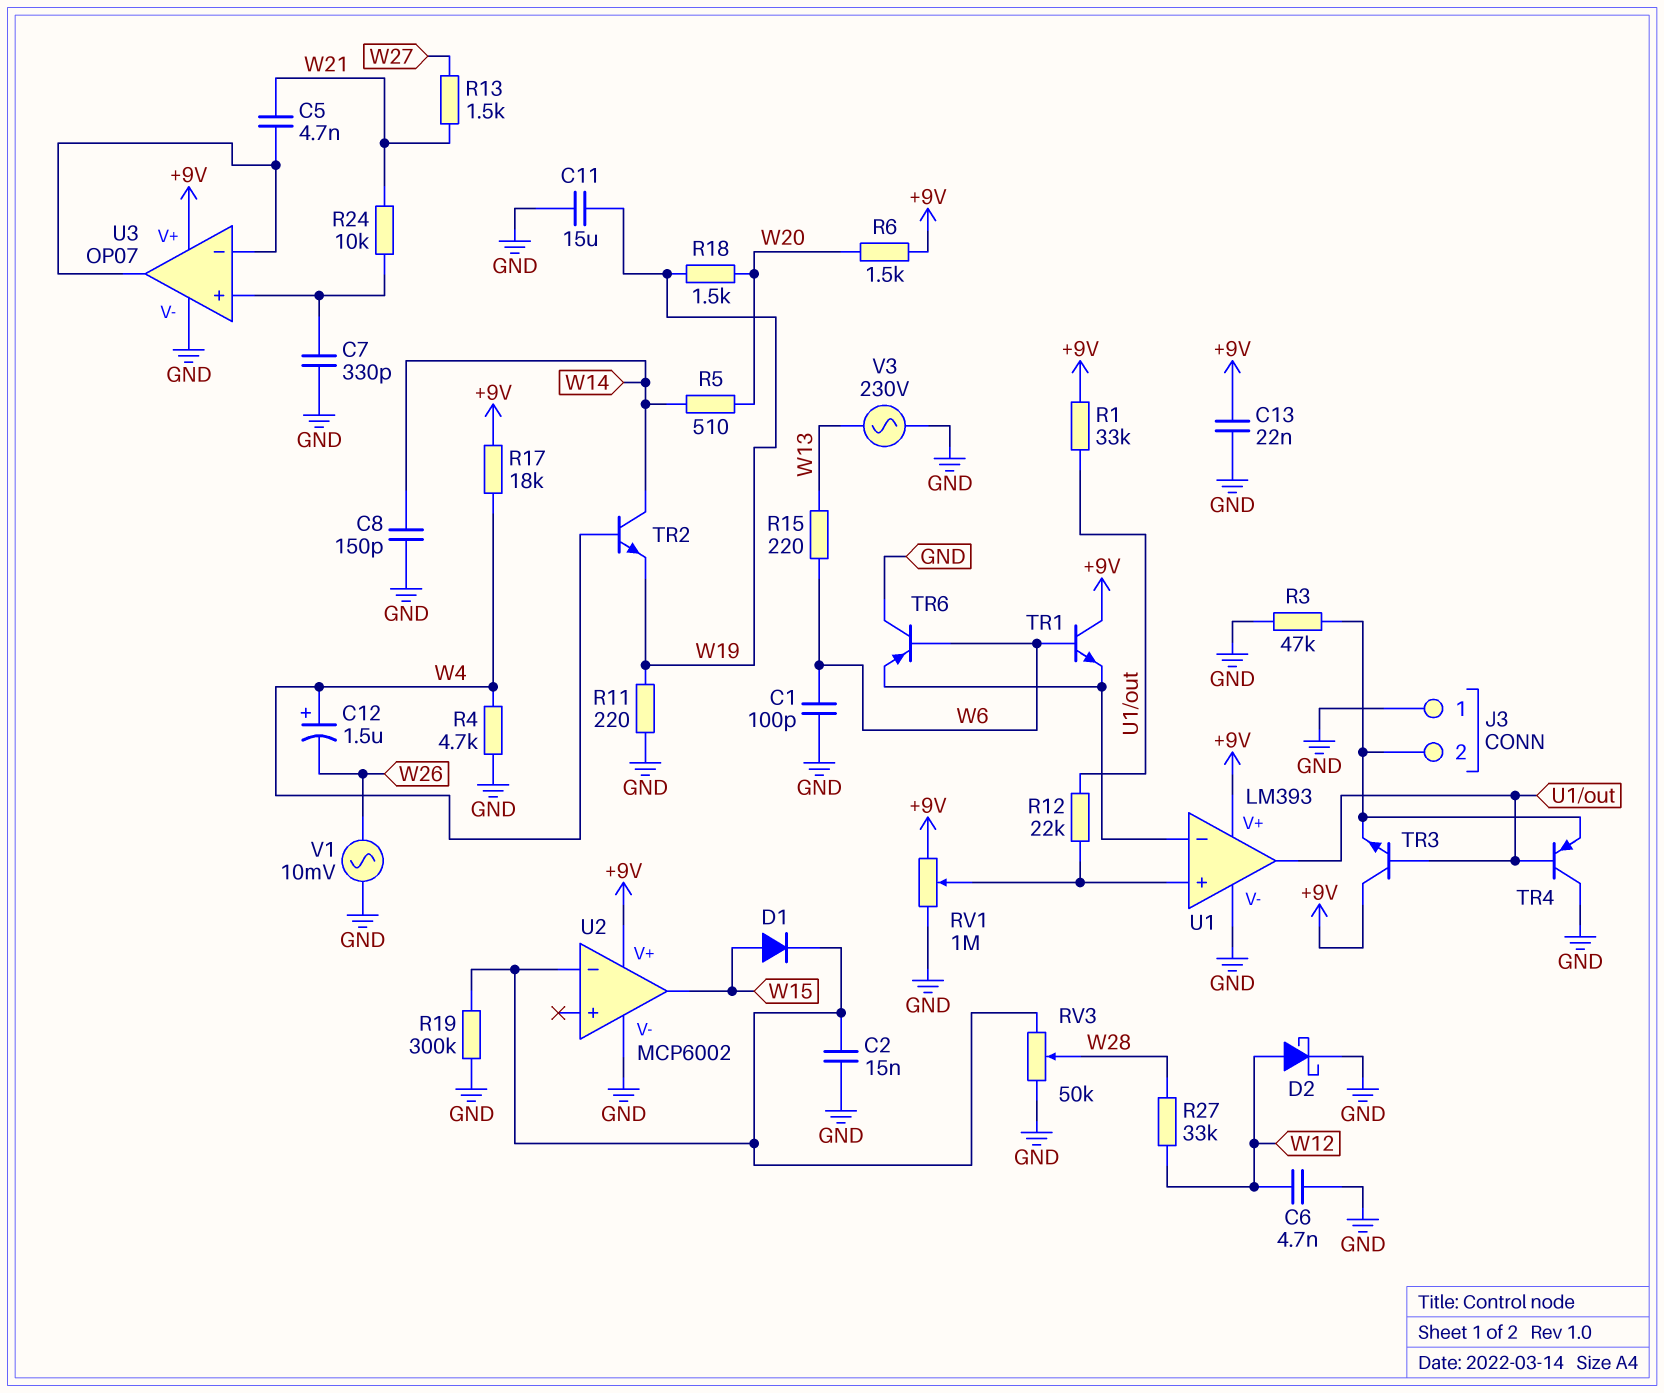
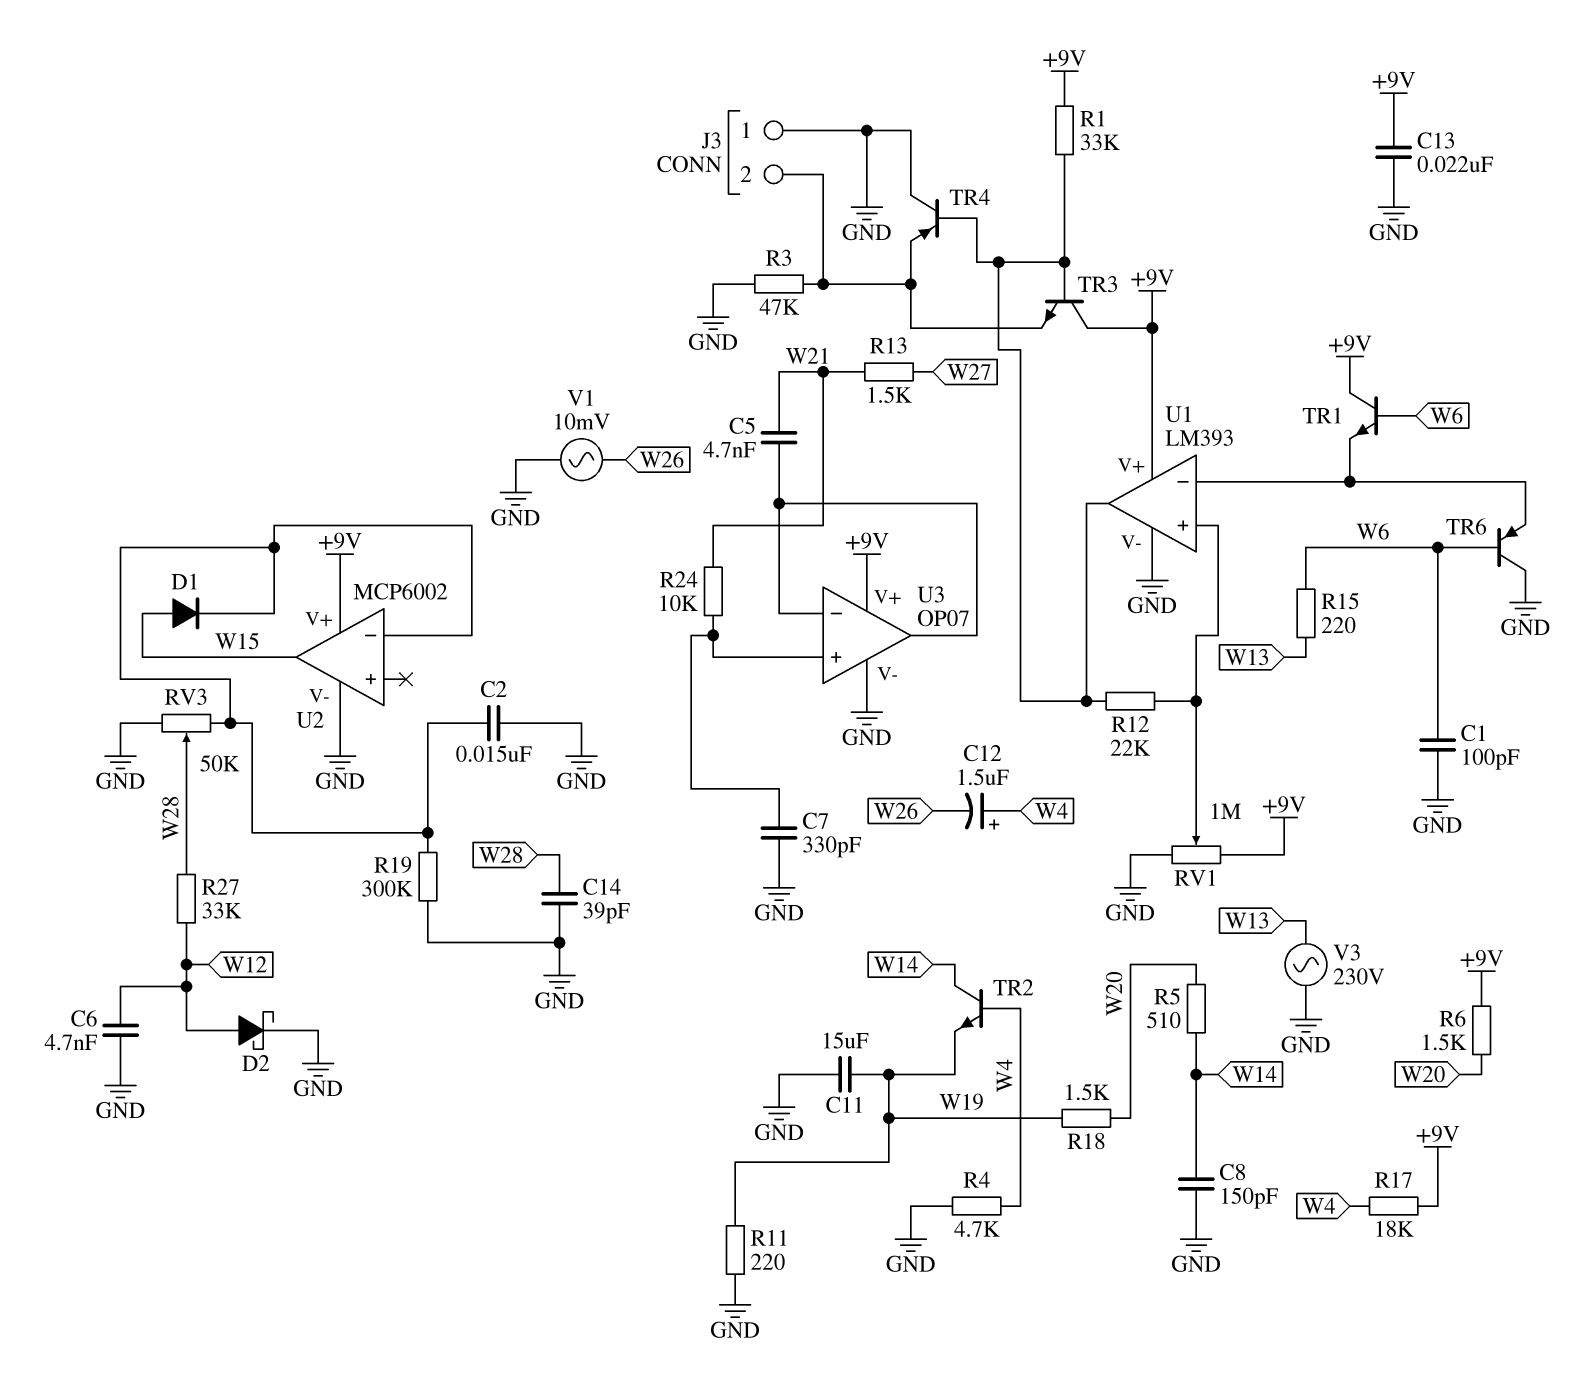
C14: none -> 39pF (GND, W28)

